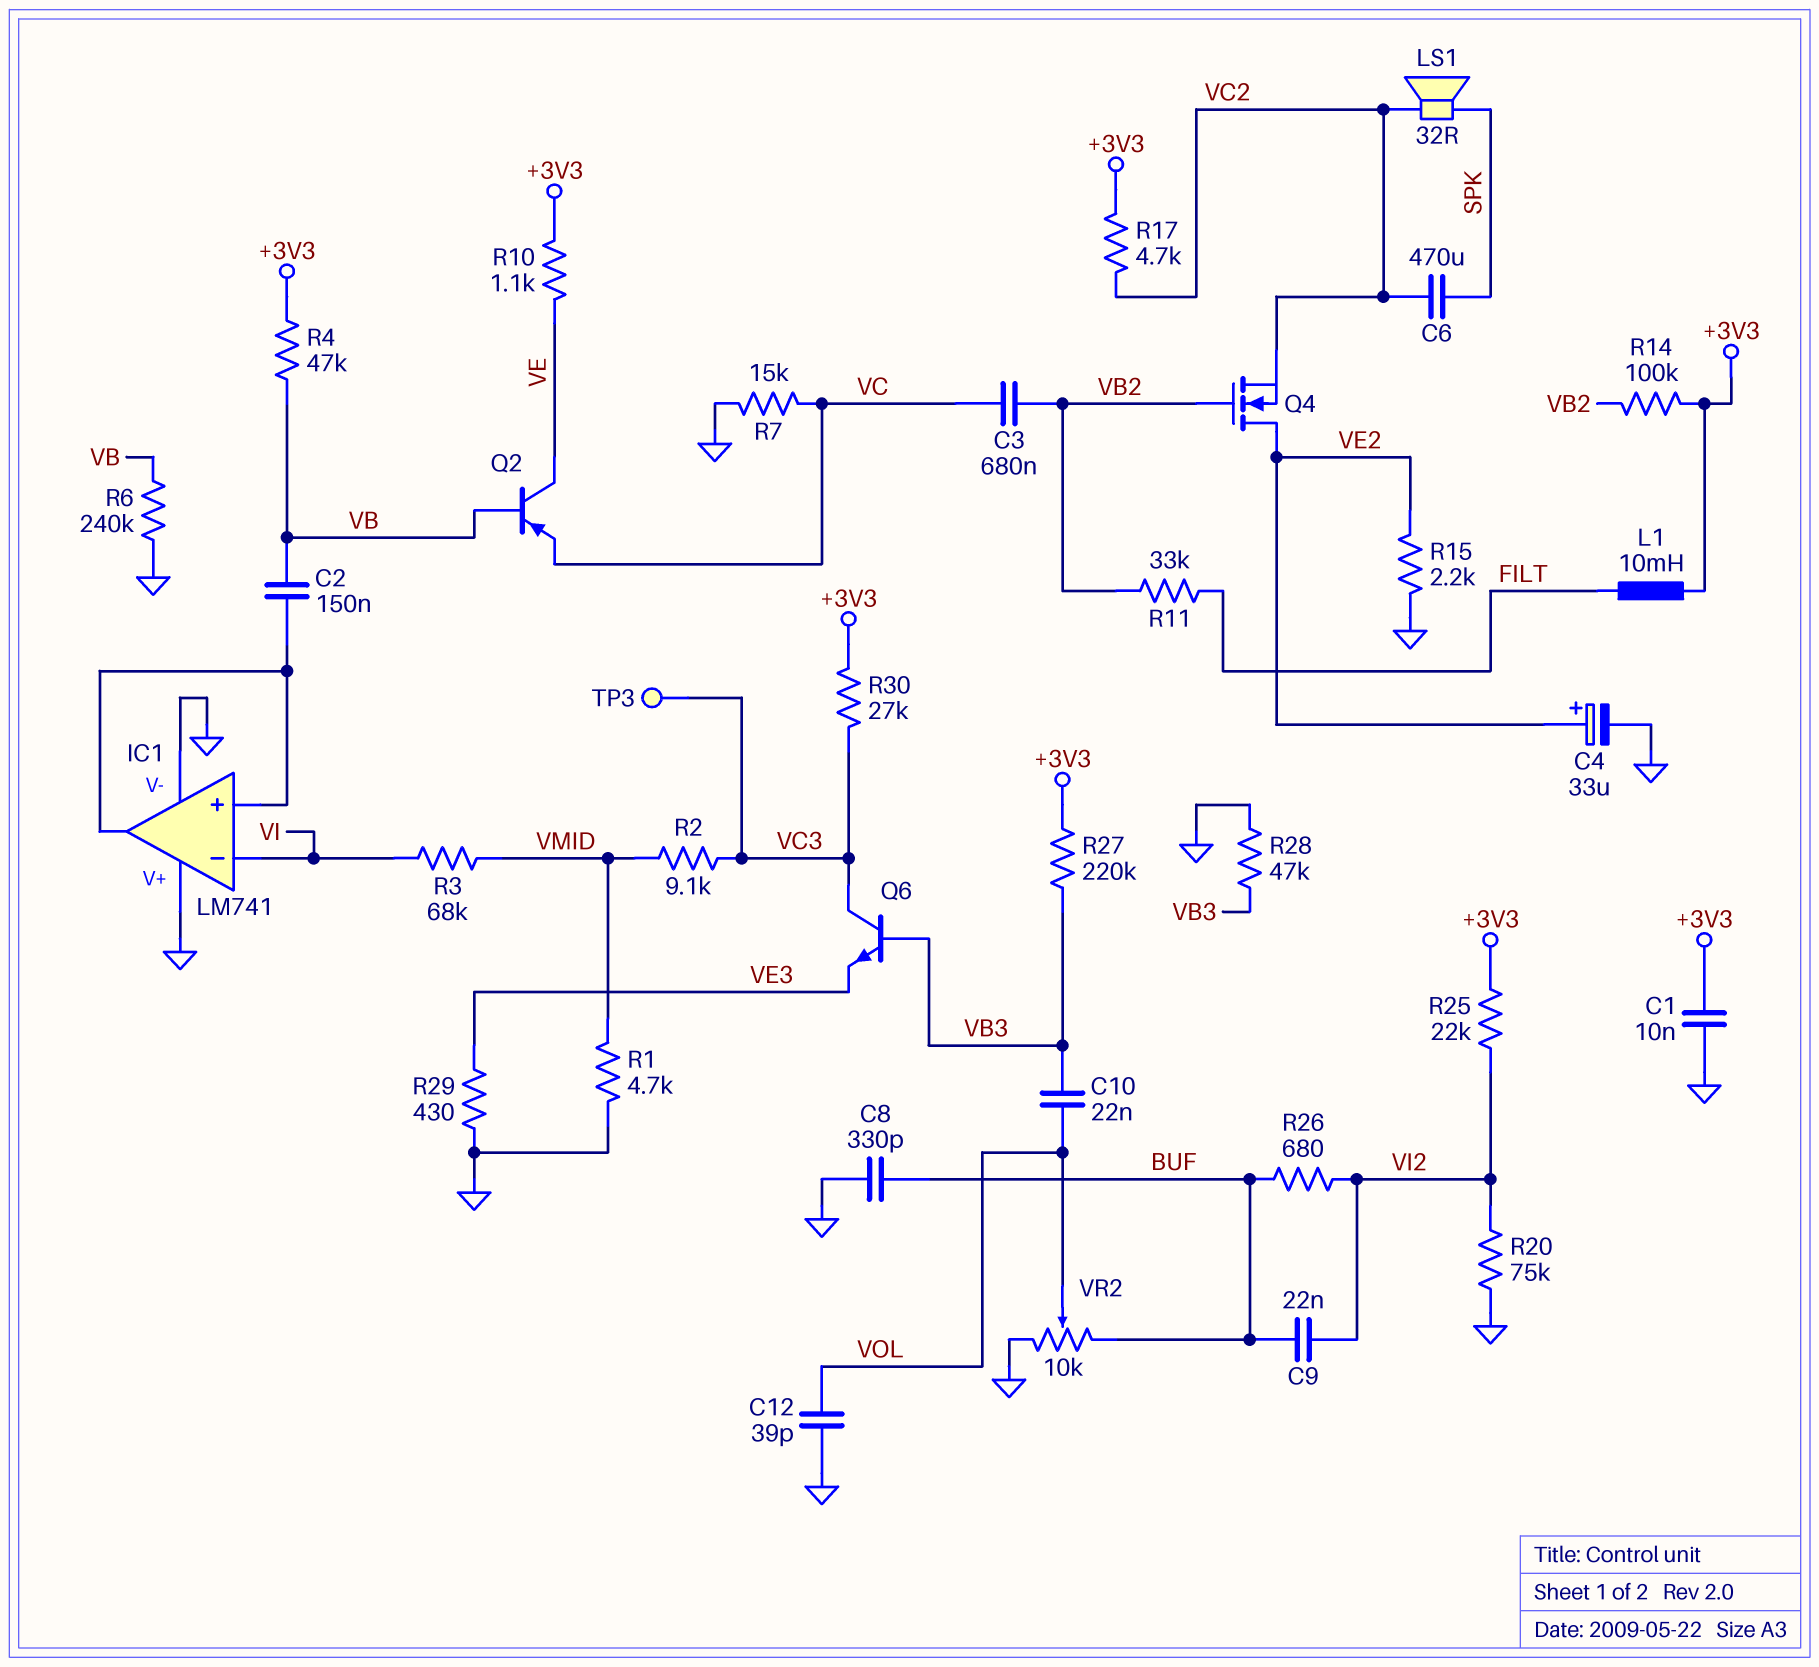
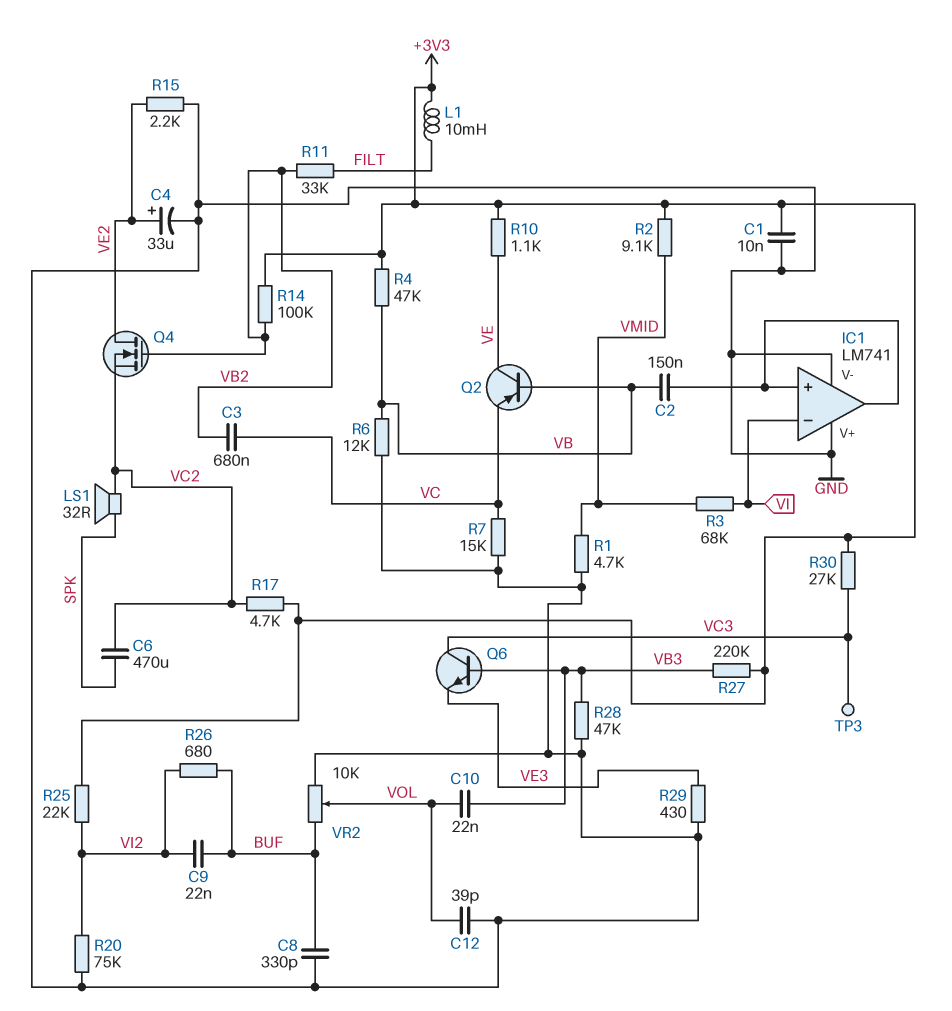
R2: 9.1k (VC3, VMID) -> 9.1k (+3V3, VMID)
R6: 240k (GND, VB) -> 12k (GND, VB)

